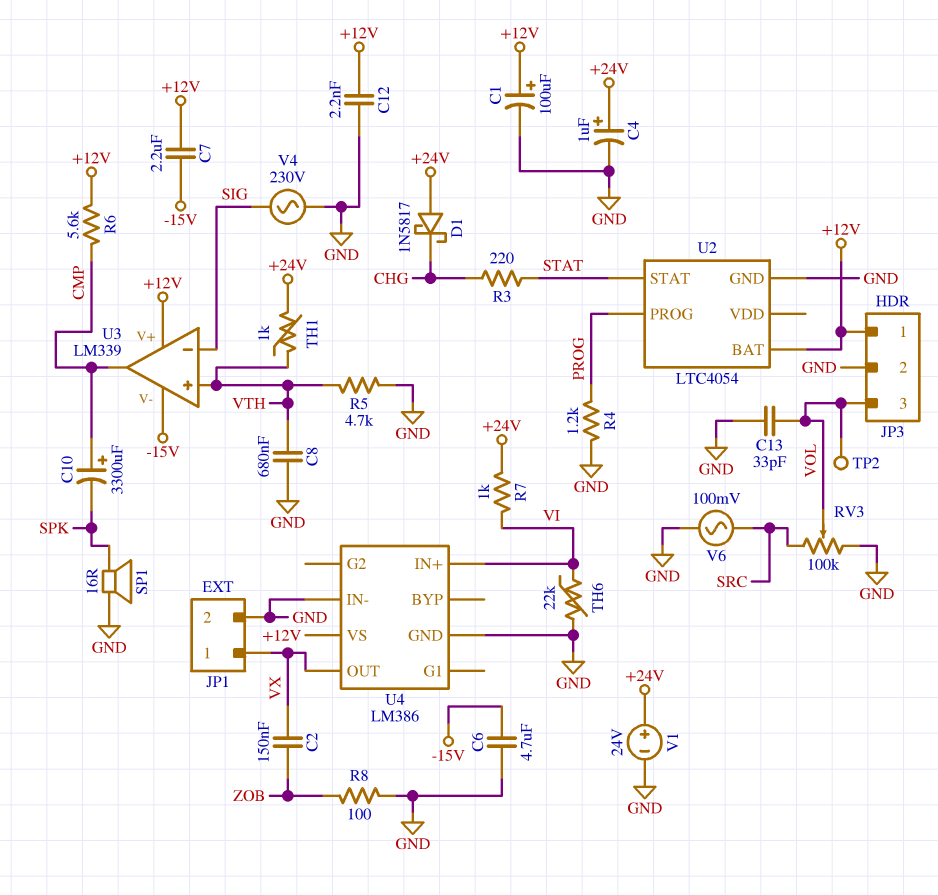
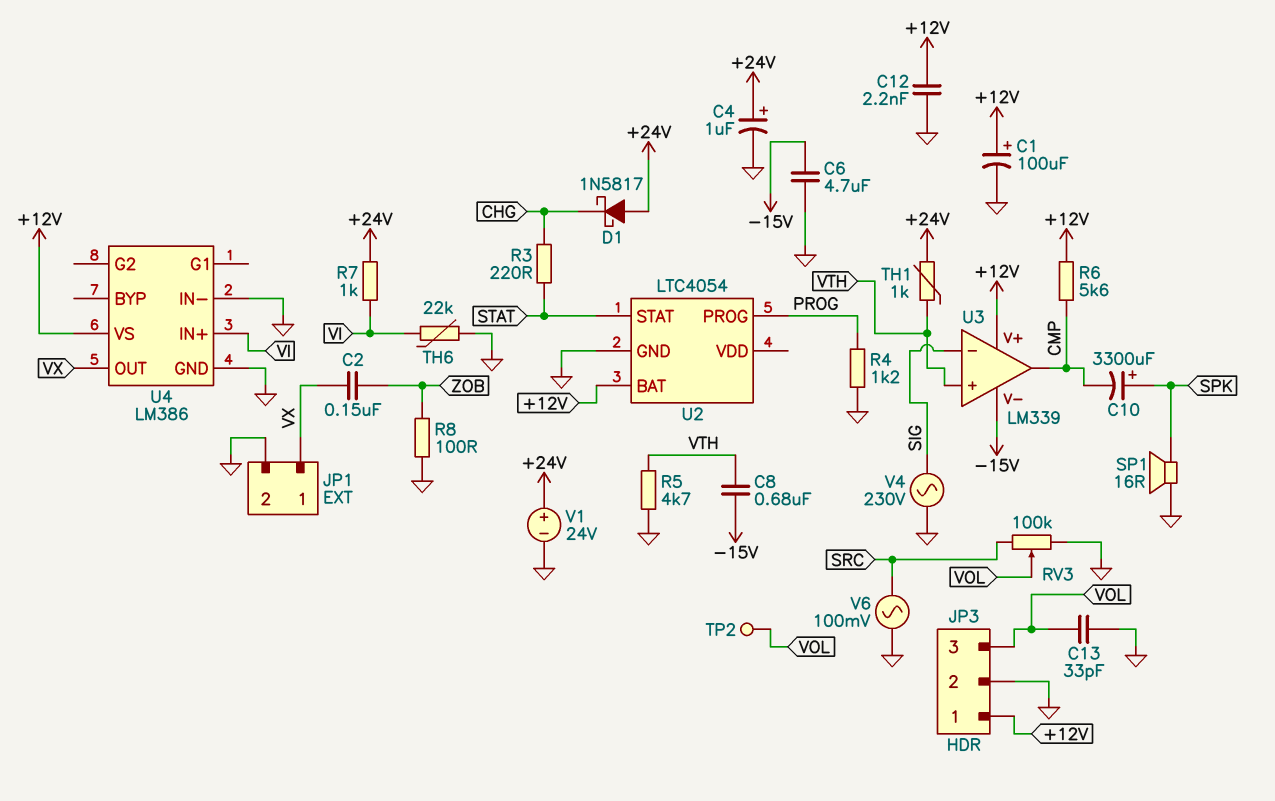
C7: 2.2uF (+12V, -15V) -> none
C8: 680nF (GND, VTH) -> 680nF (-15V, VTH)
C10: 3300uF (plus CMP, minus SPK) -> 3300uF (plus SPK, minus CMP)

